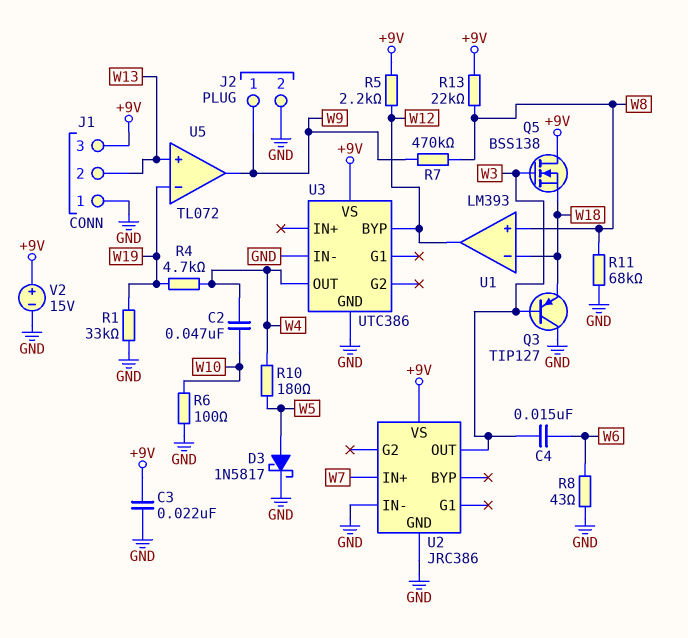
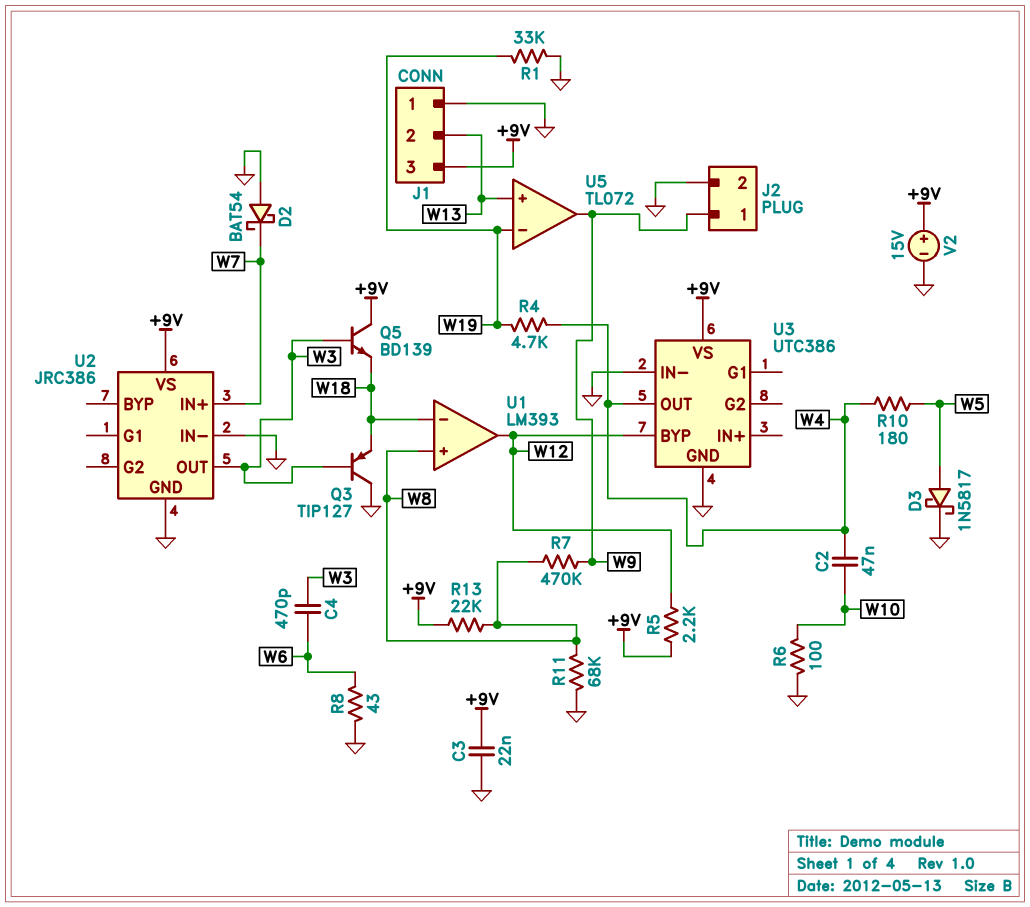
C4: 15nF (W3, W6) -> 470pF (W3, W6)
D2: none -> schottky BAT54 (A GND, K W7)
Q5: NMOS BSS138 (G W3, D +9V, S W18) -> NPN BD139 (B W3, C +9V, E W18)

